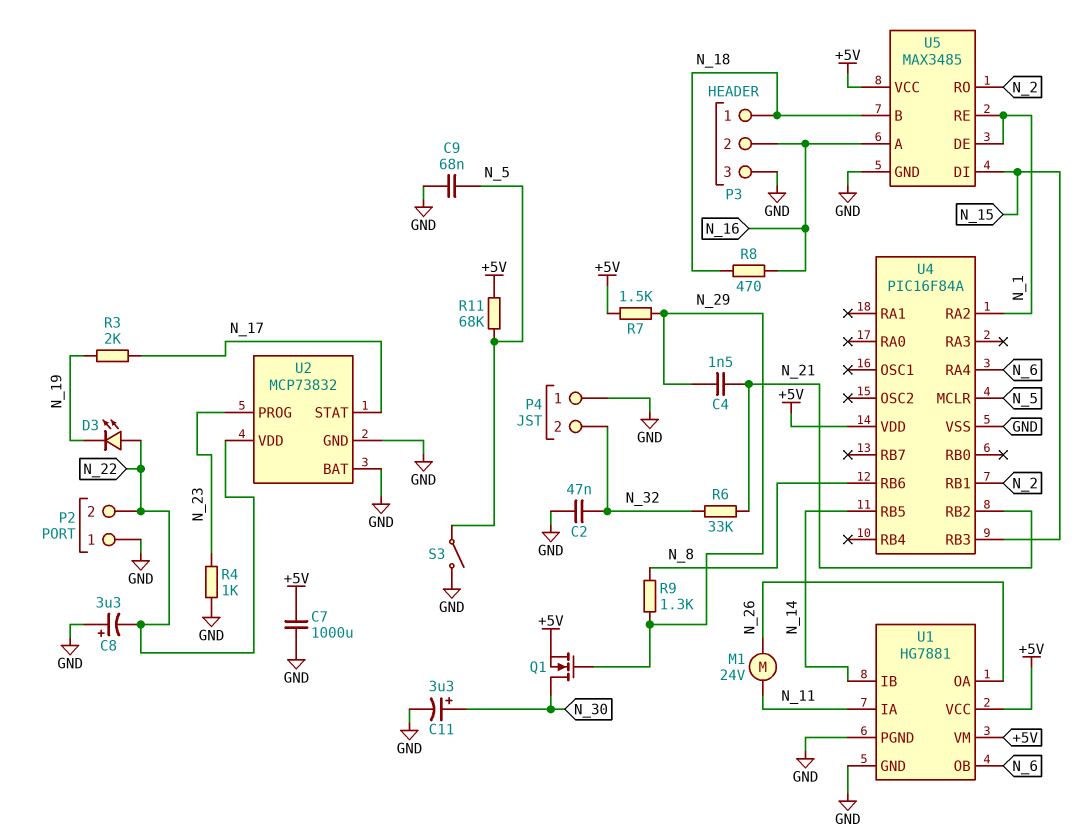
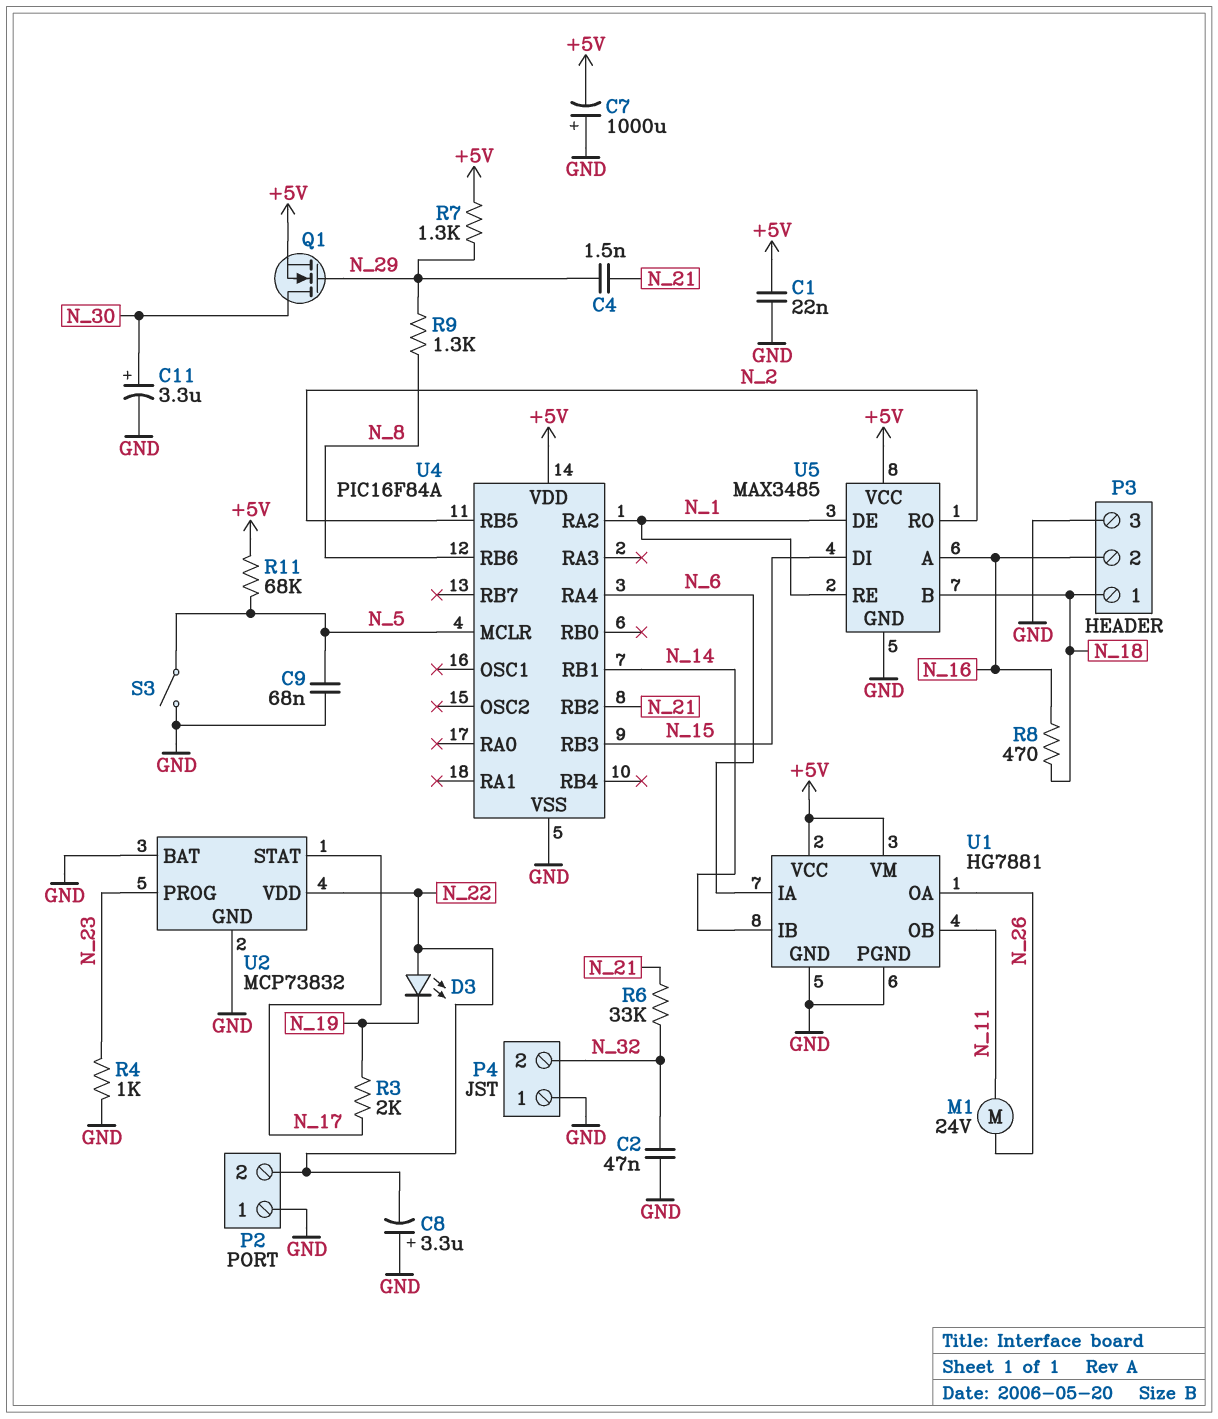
C1: none -> 22nF (+5V, GND)
C7: 1000uF (+5V, GND) -> 1000uF (plus GND, minus +5V)
R7: 1.5k (+5V, N_29) -> 1.3k (+5V, N_29)
U1 pin IA: N_11 -> N_6
U1 pin OB: N_6 -> N_11
U4 pin RB1: N_2 -> N_14
U4 pin RB5: N_14 -> N_2

